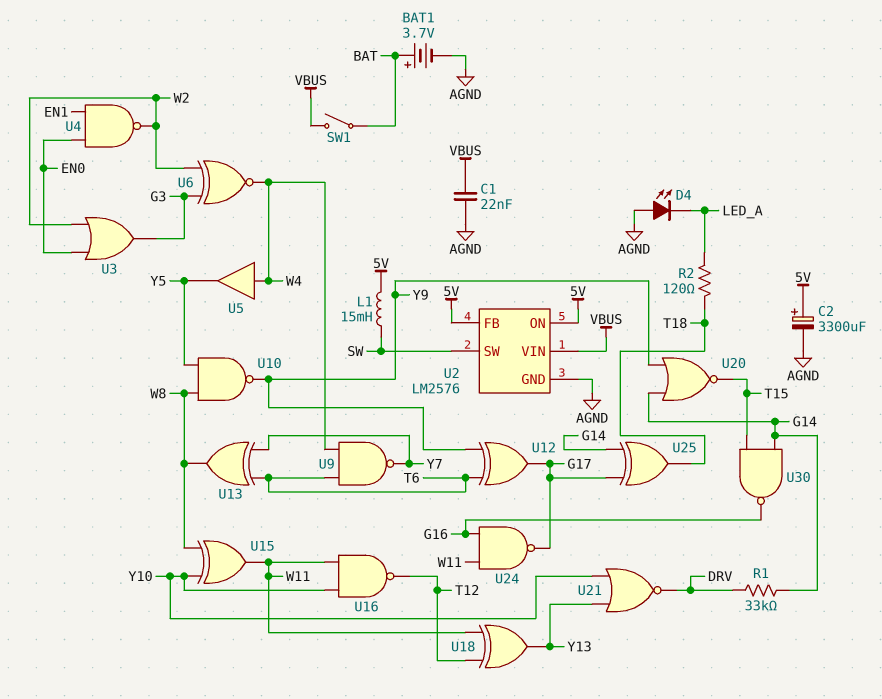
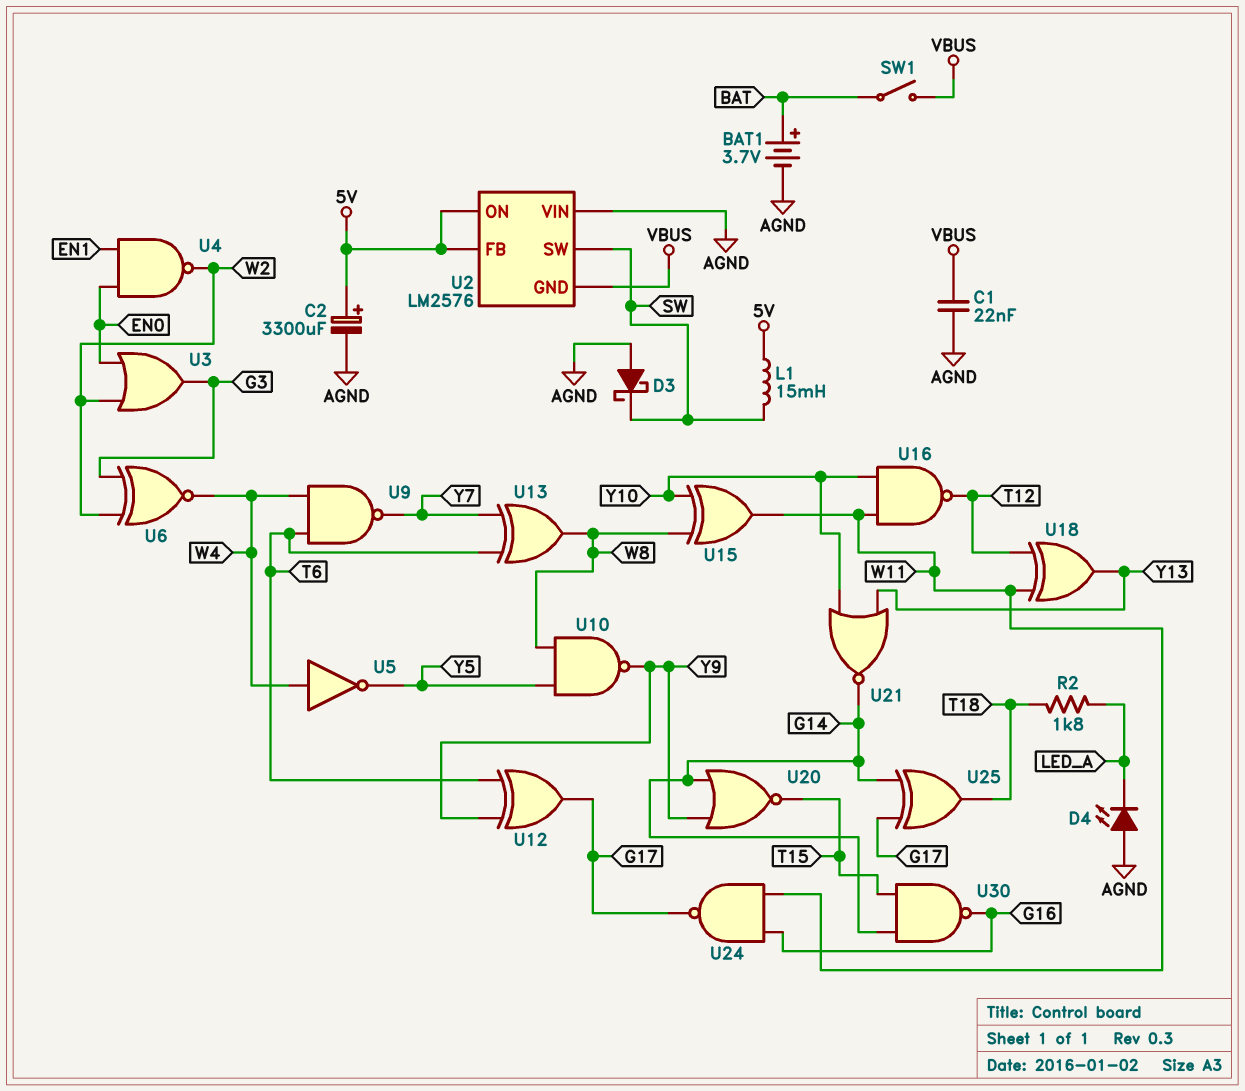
D3: none -> schottky (A AGND, K SW)
R1: 33k (DRV, G14) -> none
R2: 120 (LED_A, T18) -> 1.8k (LED_A, T18)
U2 pin GND: AGND -> VBUS
U2 pin VIN: VBUS -> AGND
U5: buffer (in W4, out Y5) -> NOT (in W4, out Y5)
U21: NOR (in Y10, in Y13, out DRV) -> NOR (in Y10, in Y13, out G14)

